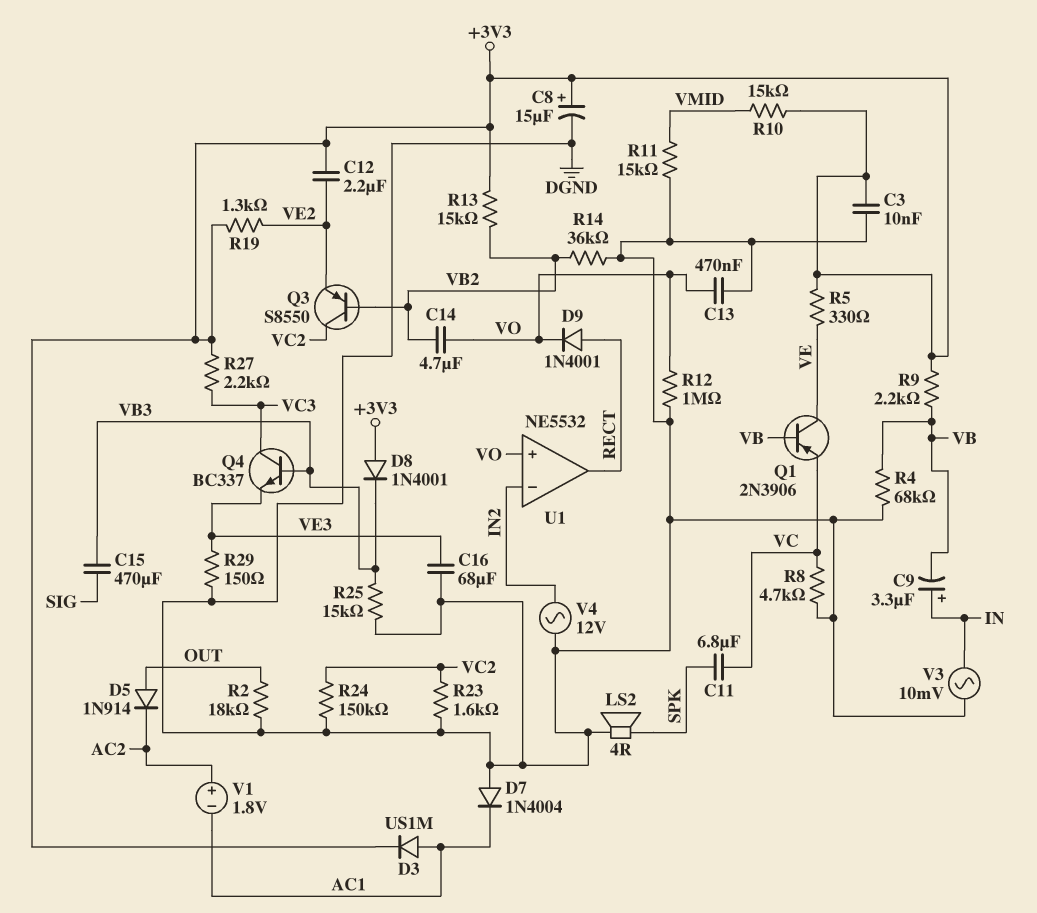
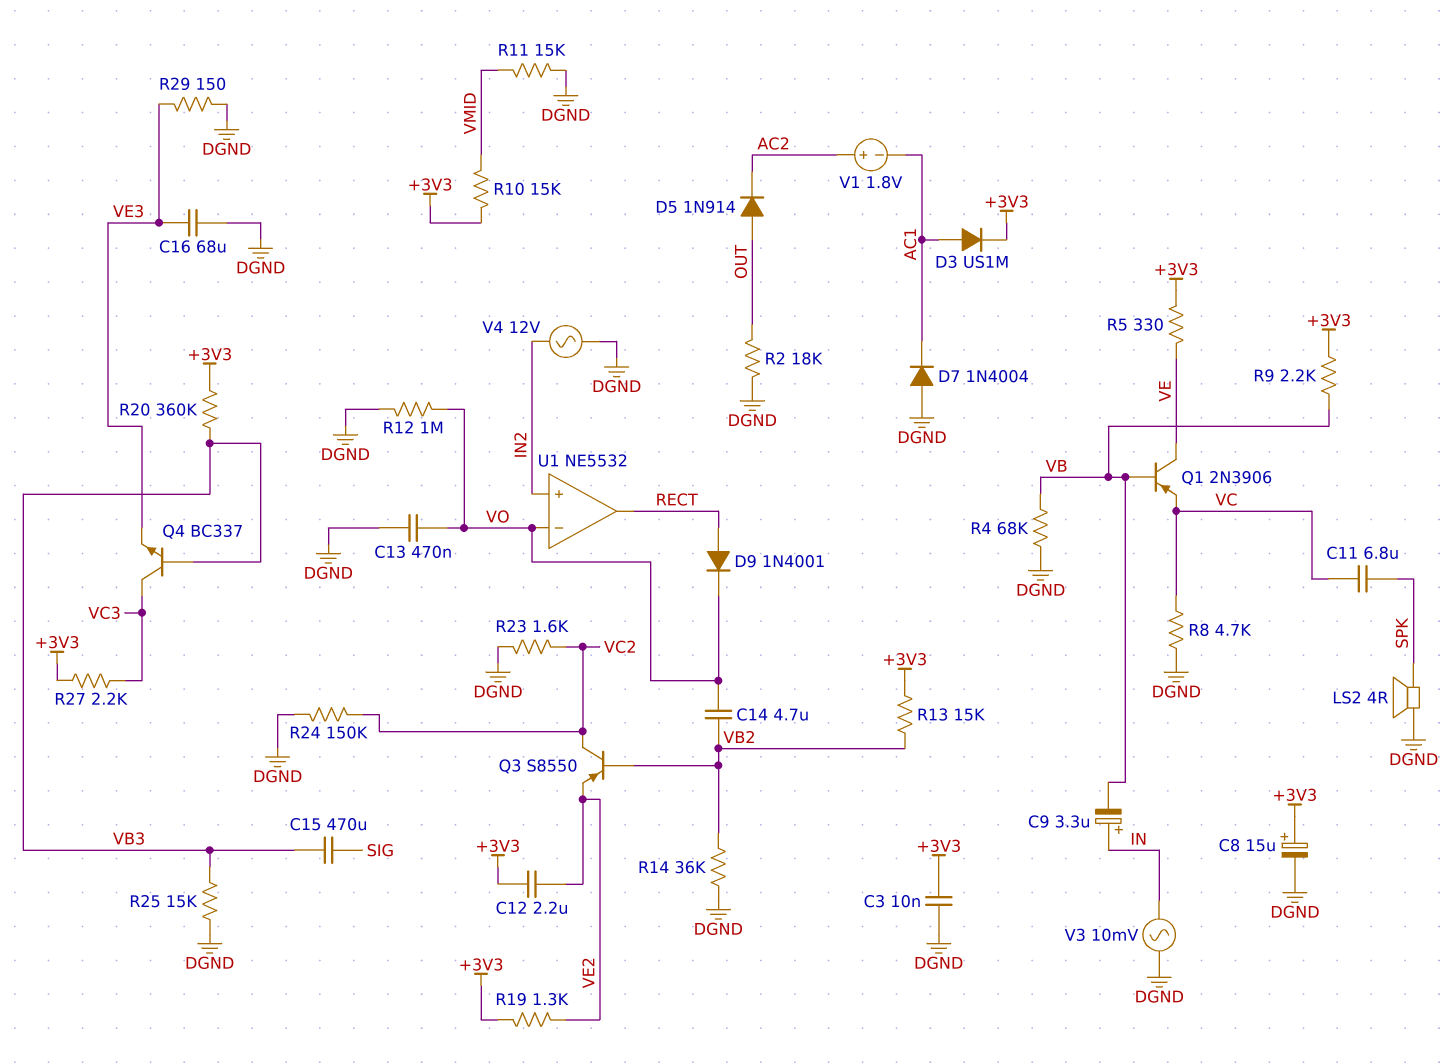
D8: diode 1N4001 (A +3V3, K VB3) -> none
R20: none -> 360k (+3V3, VB3)
U1 pin in+: VO -> IN2
U1 pin in-: IN2 -> VO

